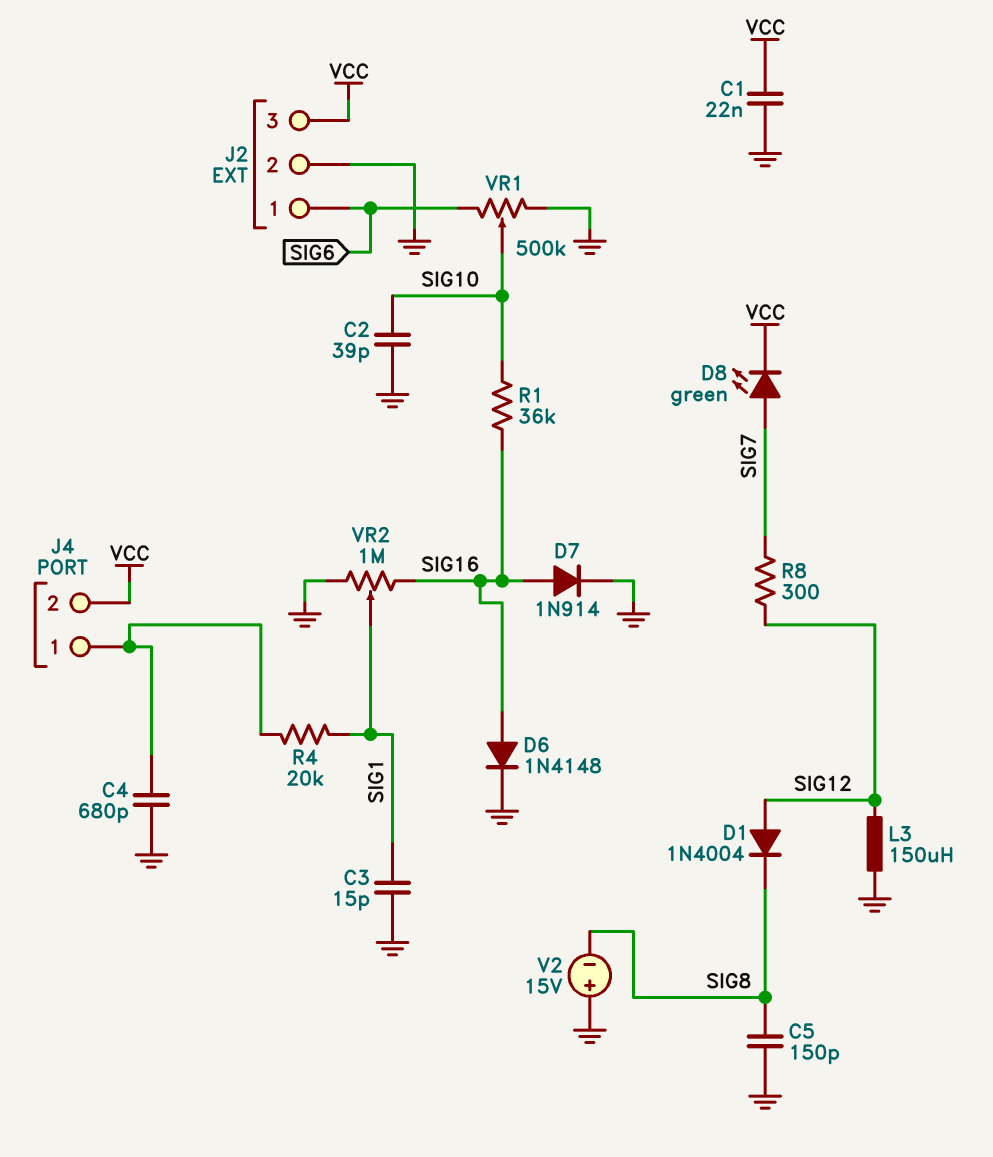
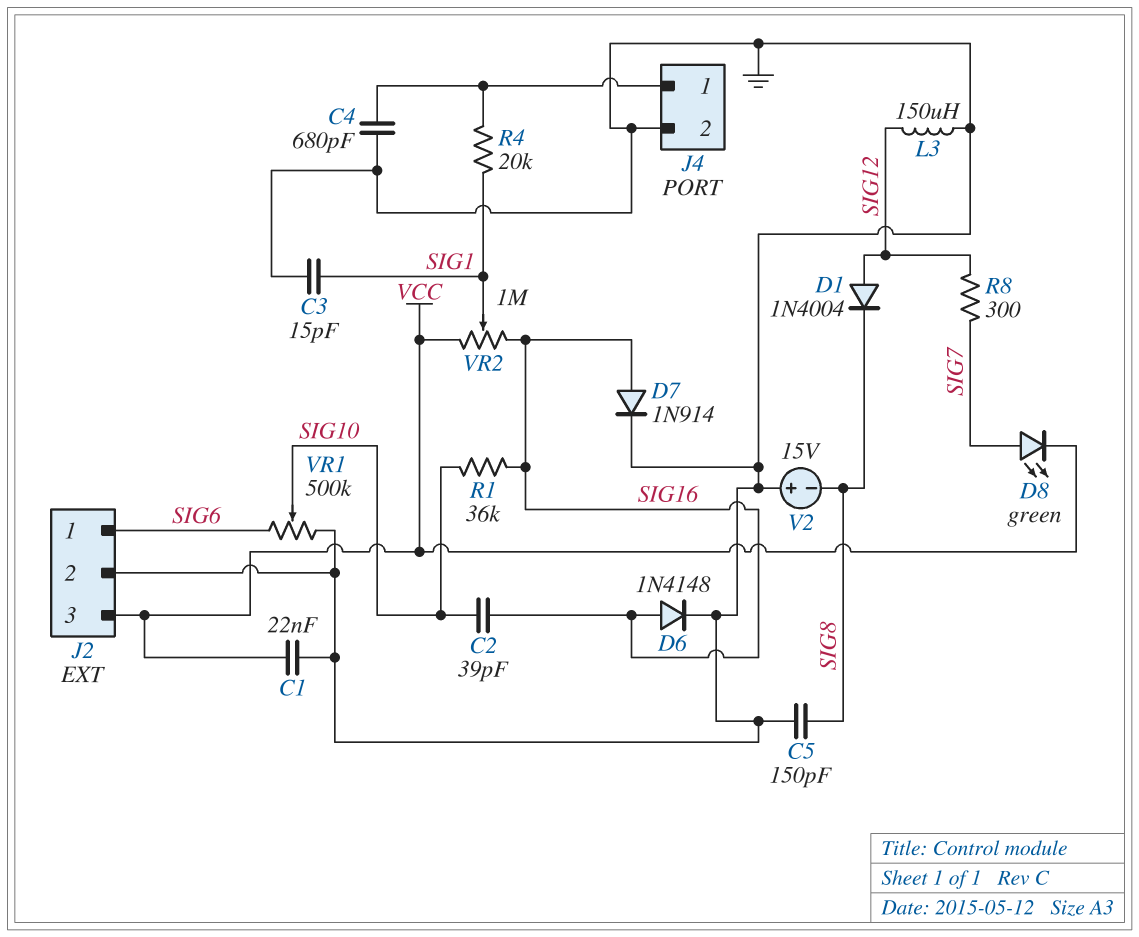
C2: 39pF (GND, SIG10) -> 39pF (SIG10, SIG16)
J4 pin 2: VCC -> GND
VR2: 1M (GND, SIG16, wiper SIG1) -> 1M (SIG16, VCC, wiper SIG1)

